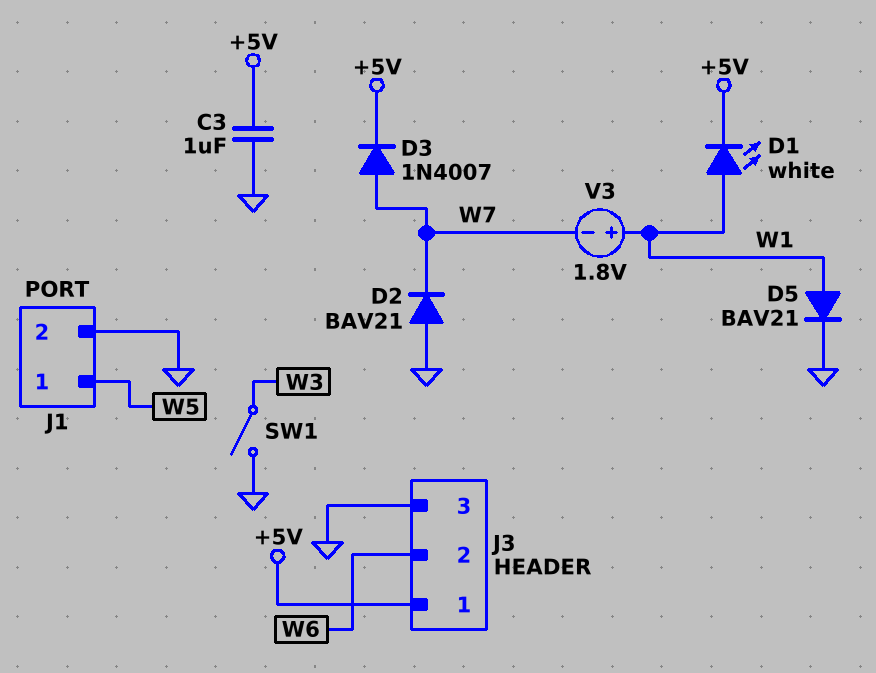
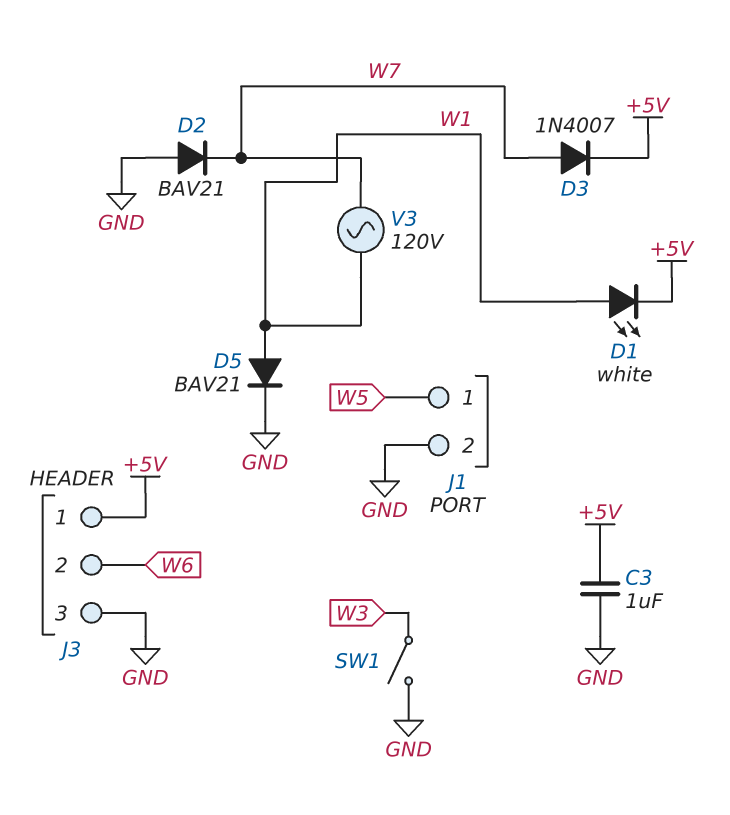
V3: 1.8V (plus W1, minus W7) -> AC 120V (W1, W7)

